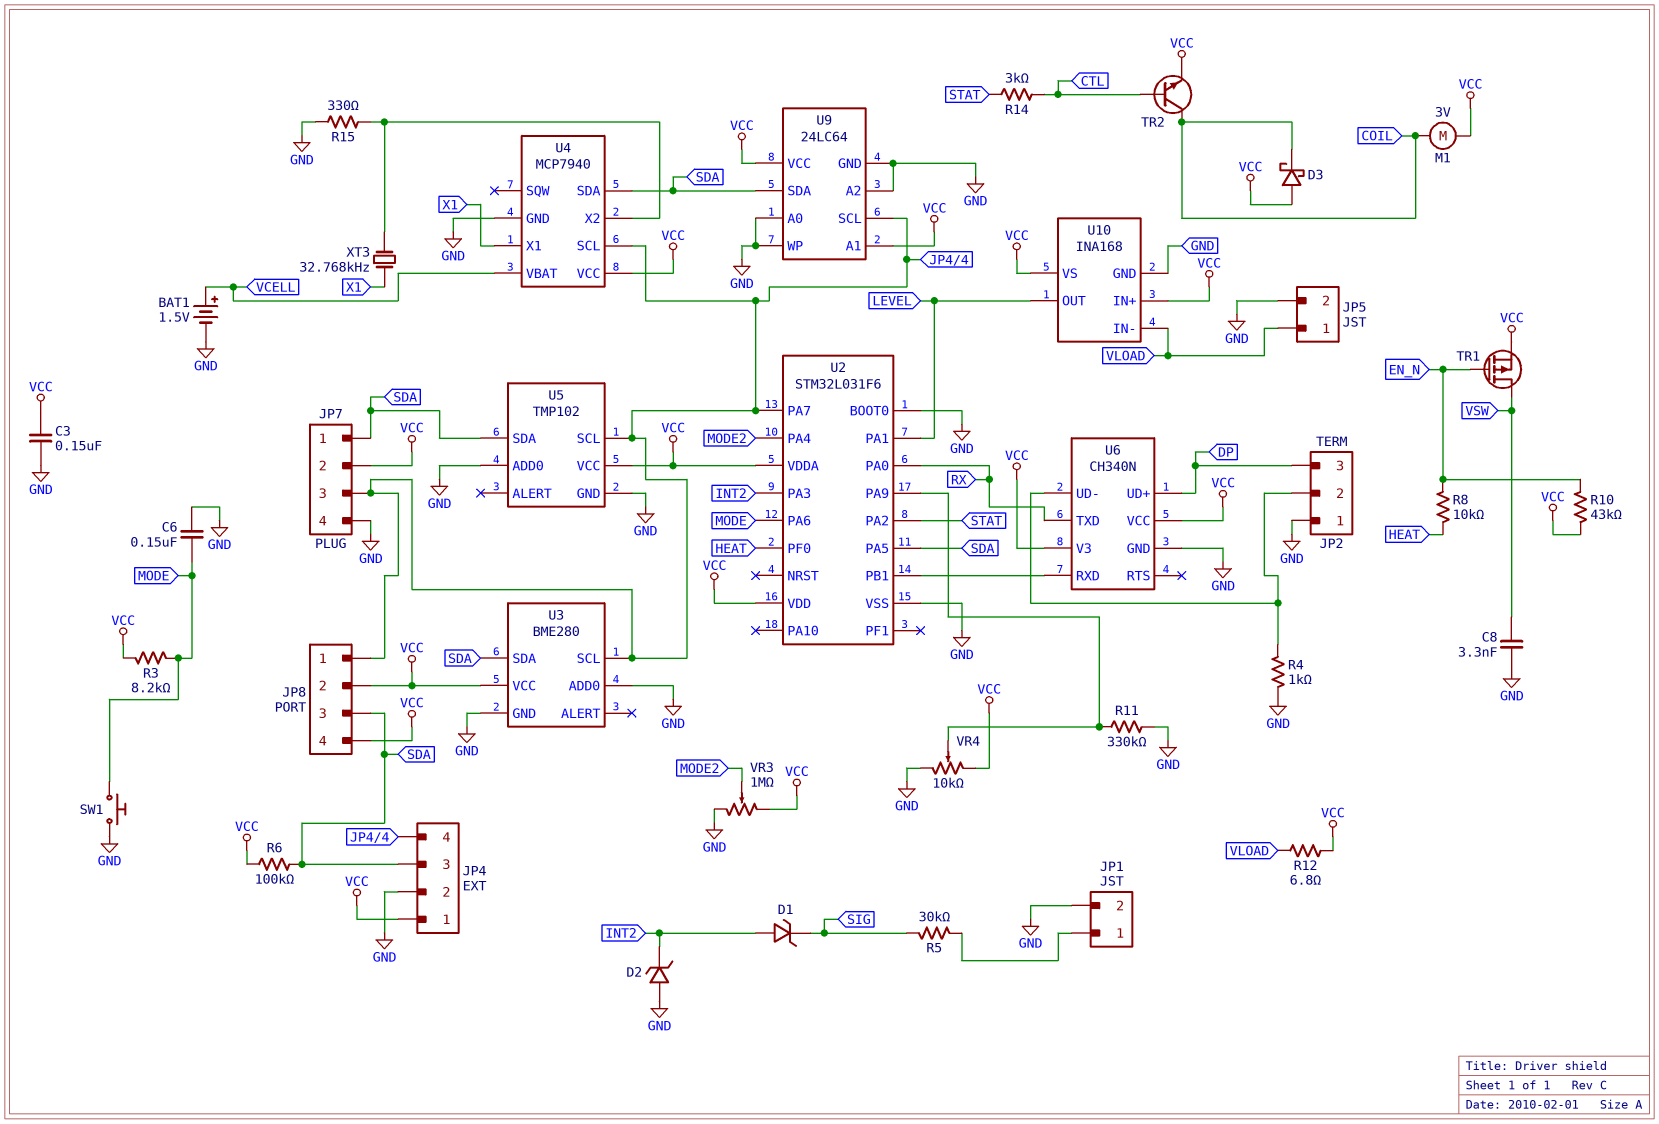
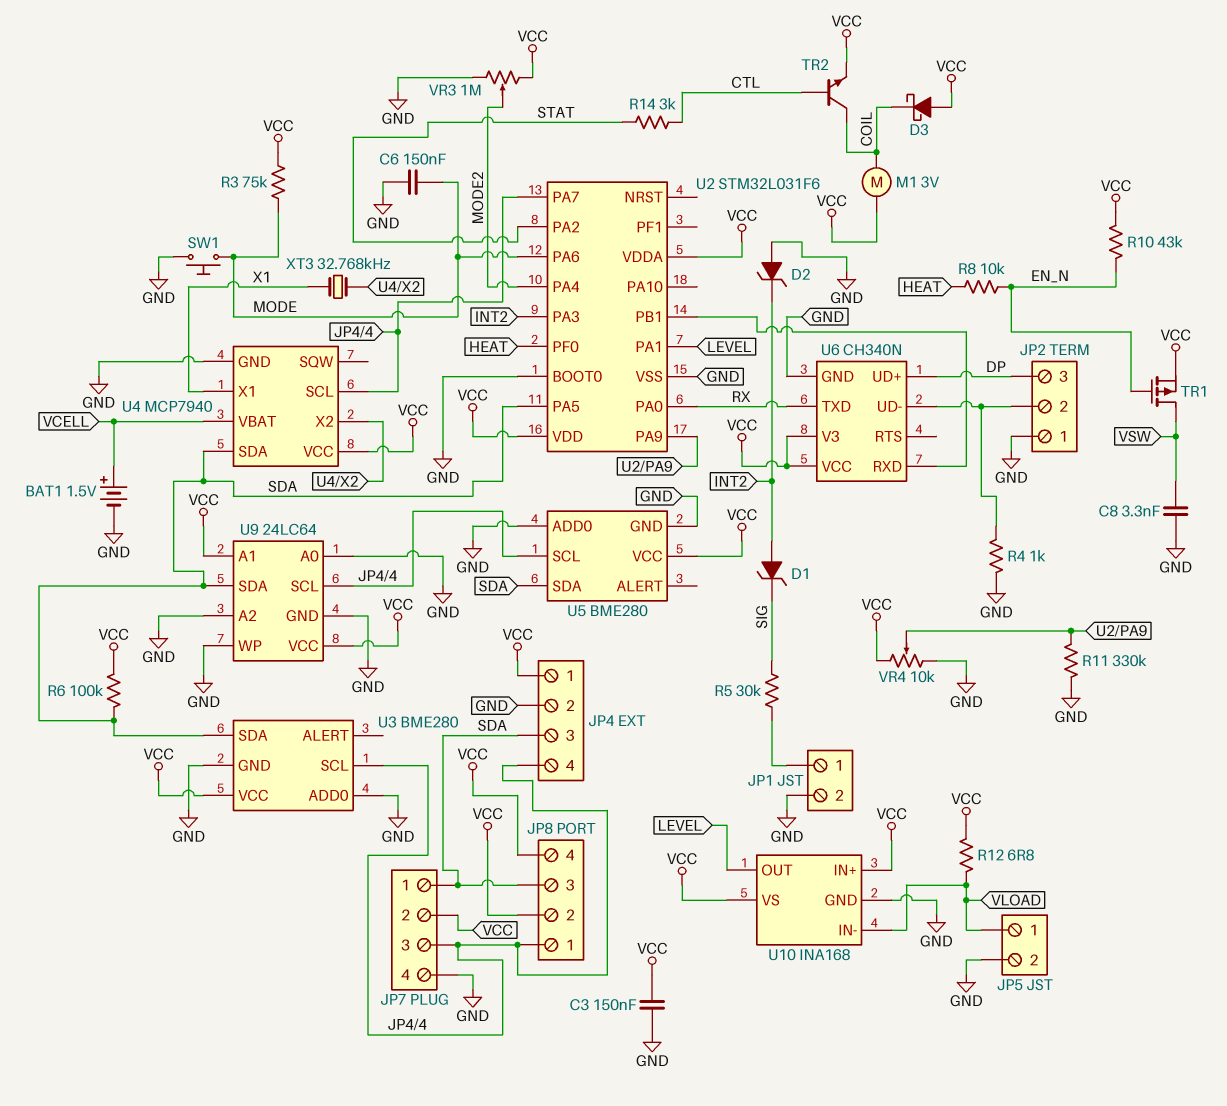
R3: 8.2k (MODE, VCC) -> 75k (MODE, VCC)
R15: 330 (GND, U4/X2) -> none
U5: TMP102 -> BME280

